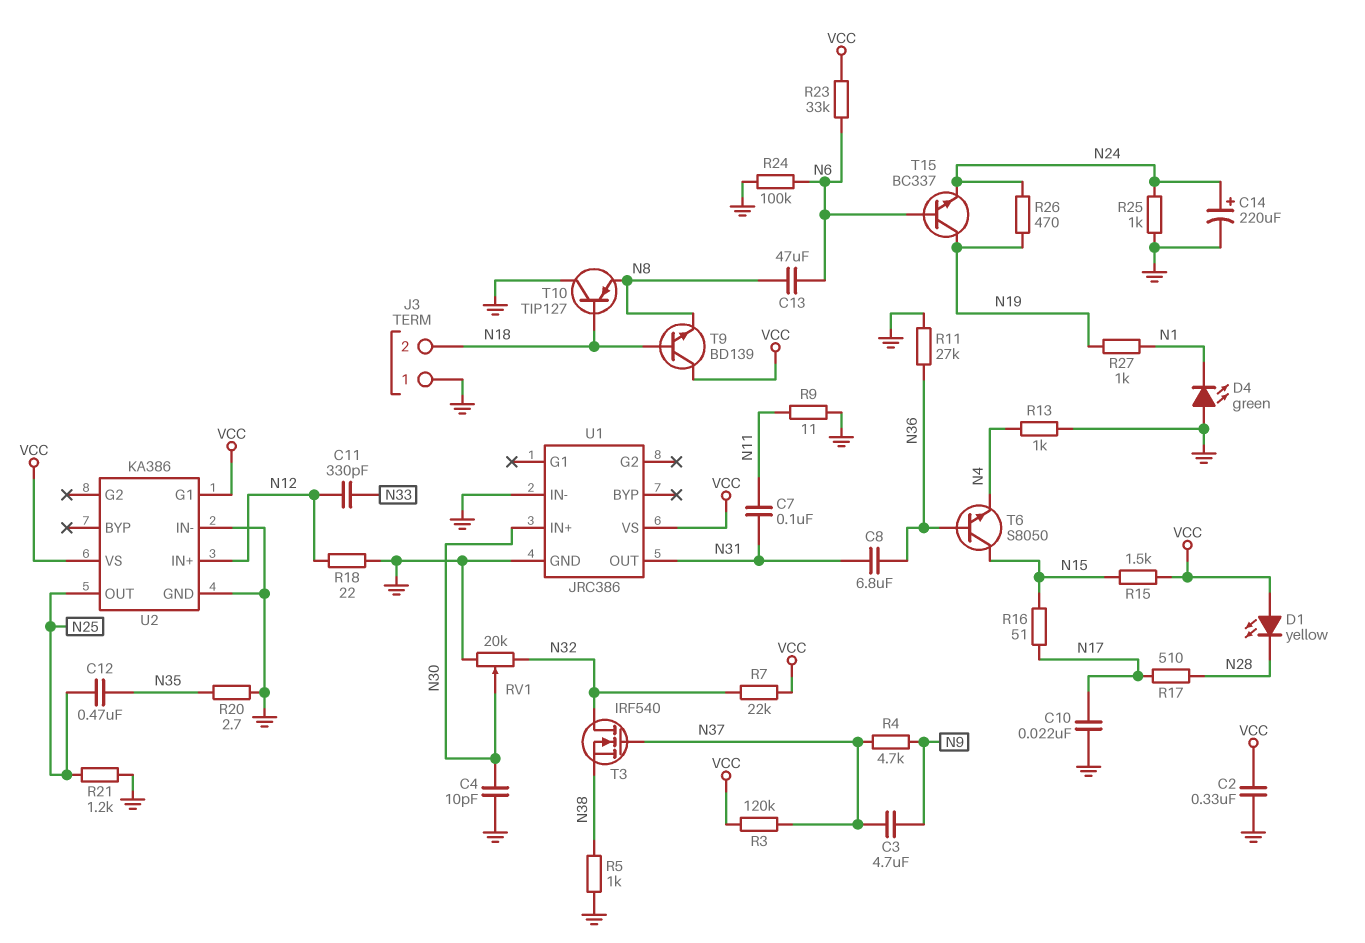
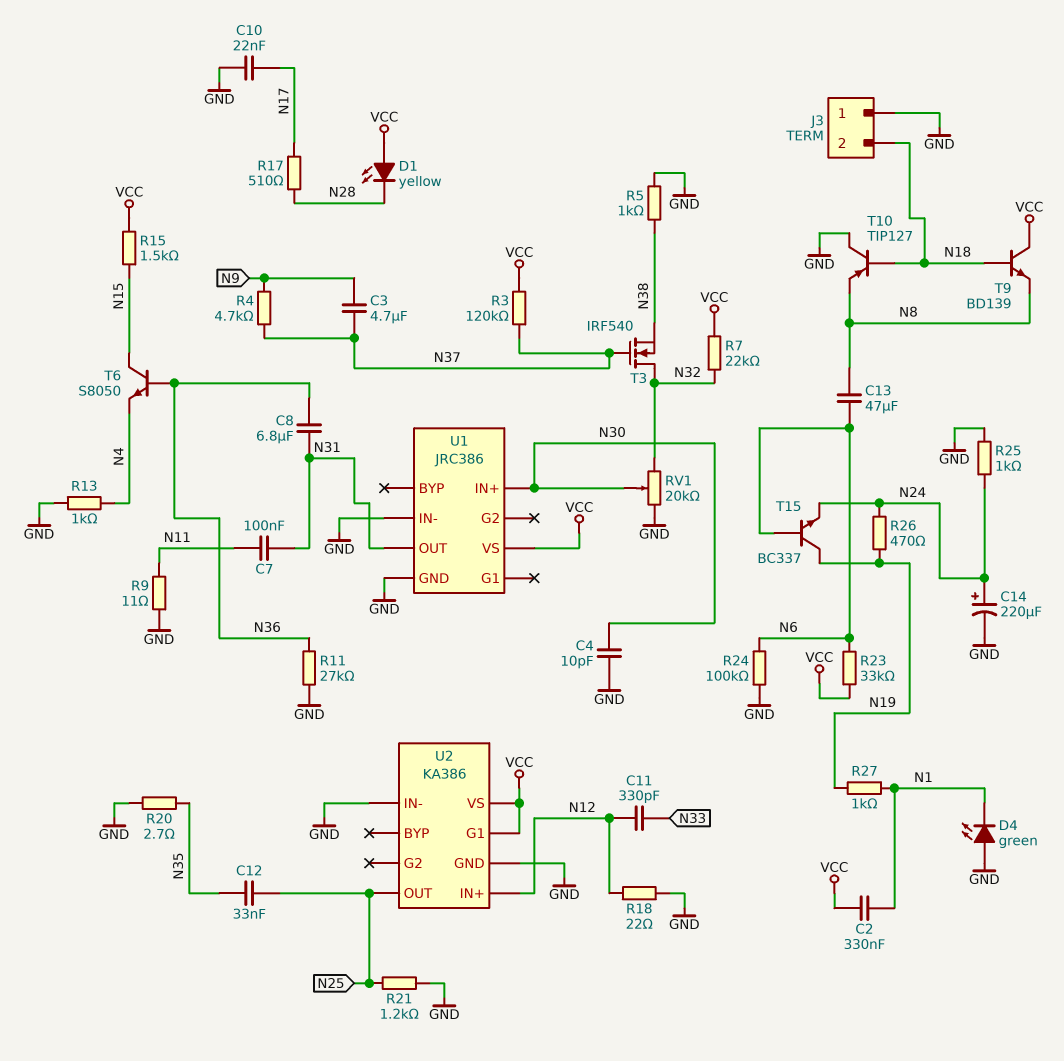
C2: 330nF (GND, VCC) -> 330nF (N1, VCC)
C12: 470nF (N25, N35) -> 33nF (N25, N35)
R16: 51 (N15, N17) -> none

